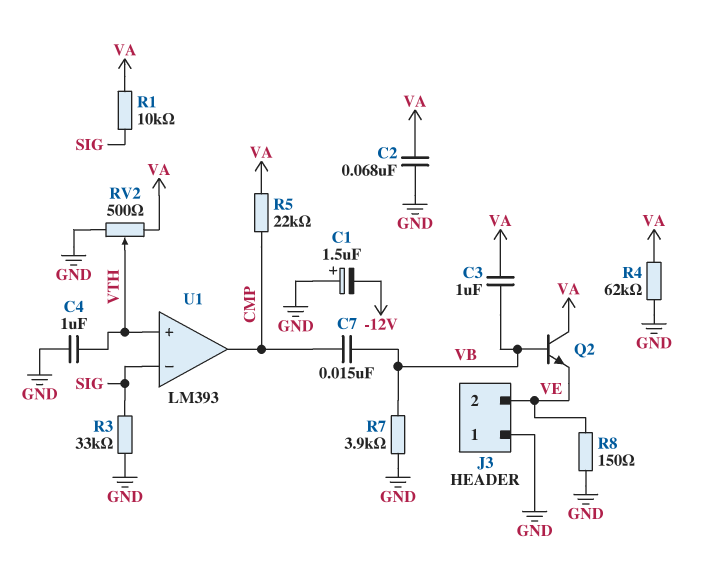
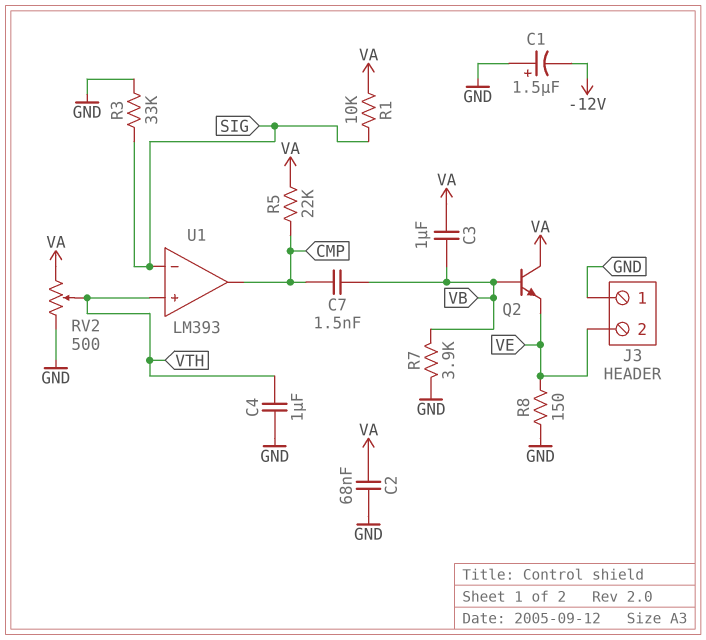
C7: 15nF (CMP, VB) -> 1.5nF (CMP, VB)
R4: 62k (GND, VA) -> none

